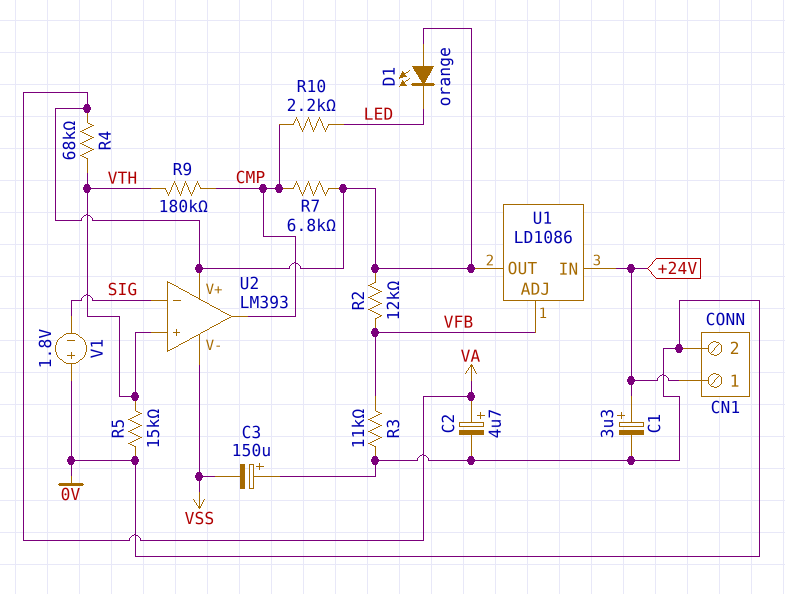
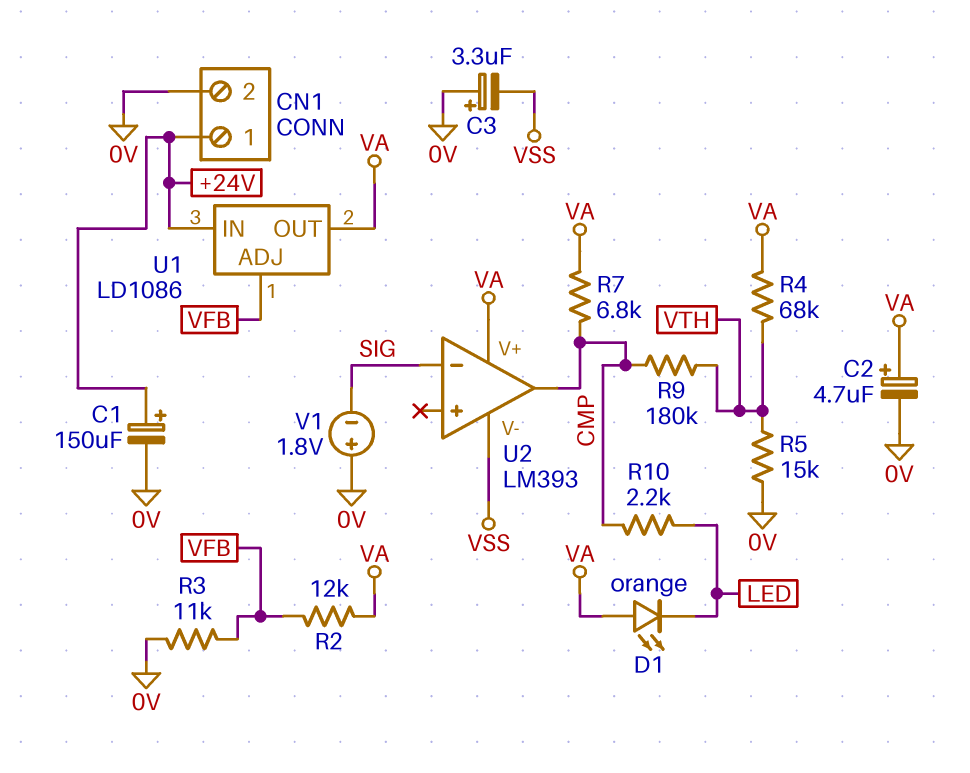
C1: 3.3uF (plus +24V, minus 0V) -> 150uF (plus +24V, minus 0V)
C3: 150uF (plus 0V, minus VSS) -> 3.3uF (plus 0V, minus VSS)
U2 pin in+: VTH -> none

